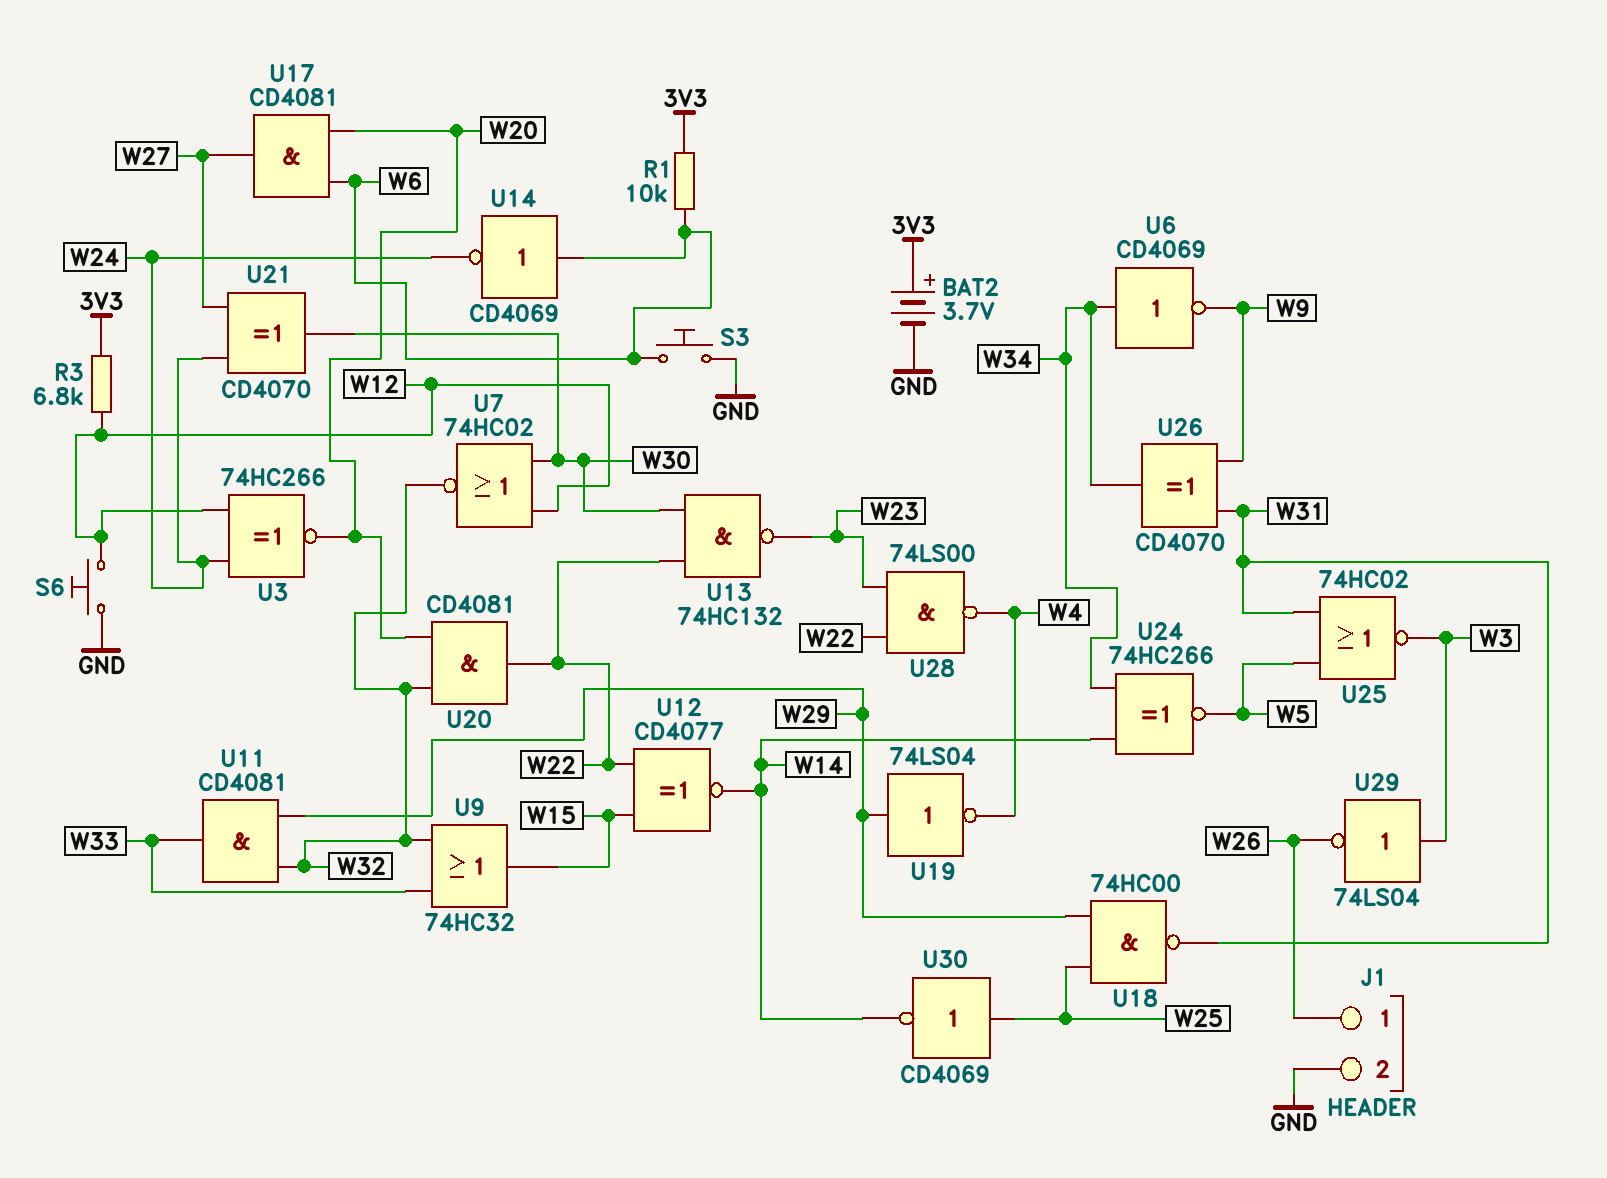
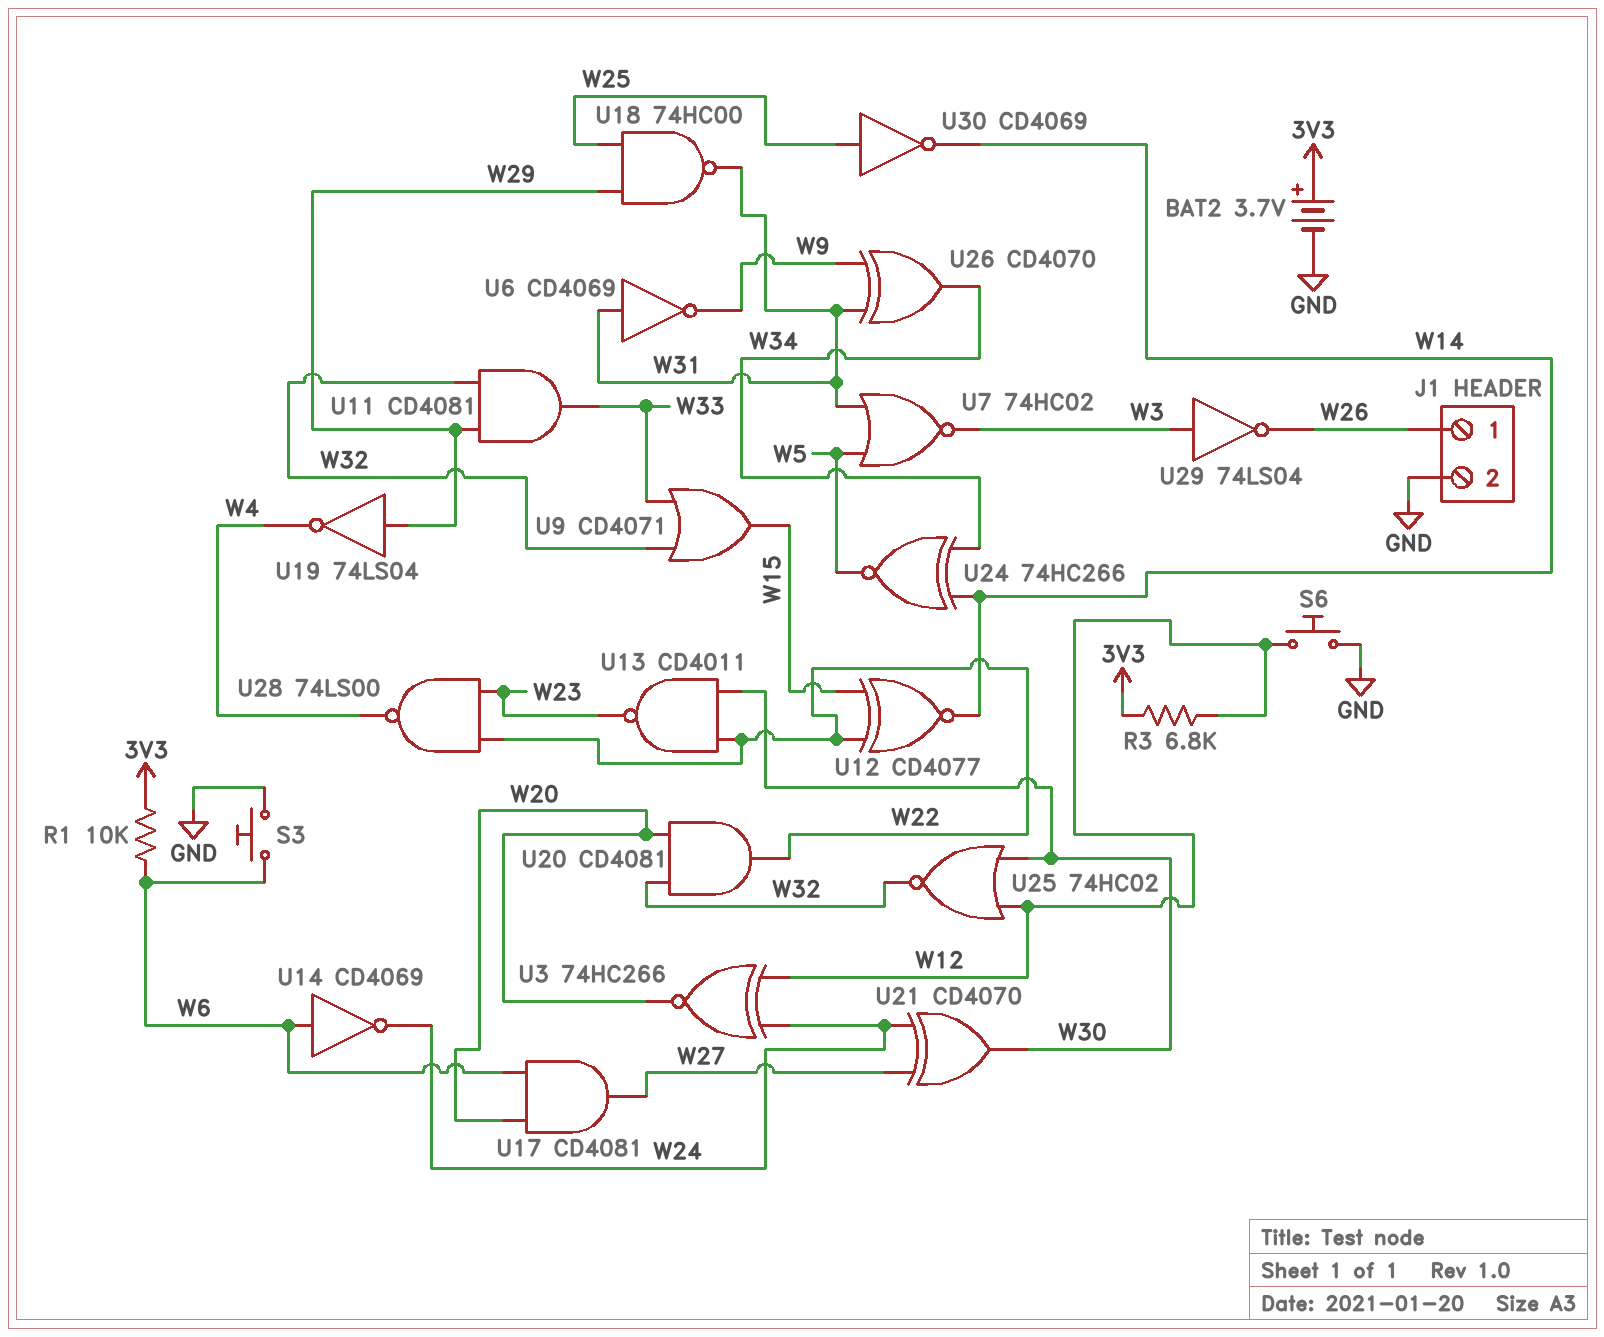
U6: NOT CD4069 (in W34, out W9) -> NOT CD4069 (in W31, out W9)
U7: NOR 74HC02 (in W12, in W30, out W32) -> NOR 74HC02 (in W5, in W31, out W3)
U9: OR 74HC32 (in W32, in W33, out W15) -> OR CD4071 (in W32, in W33, out W15)
U13: NAND 74HC132 (in W22, in W30, out W23) -> NAND CD4011 (in W22, in W30, out W23)
U25: NOR 74HC02 (in W5, in W31, out W3) -> NOR 74HC02 (in W12, in W30, out W32)

